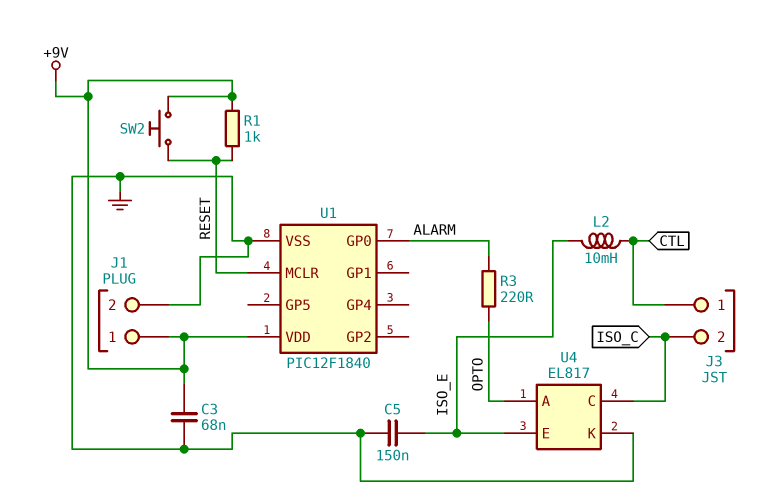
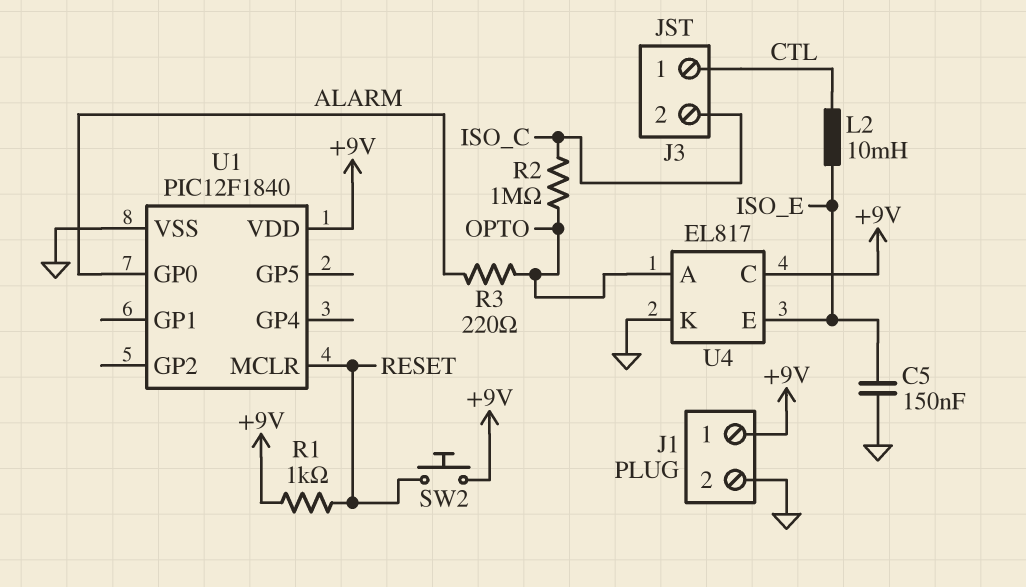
C3: 68nF (+9V, GND) -> none
R2: none -> 1M (ISO_C, OPTO)
U4 pin C: ISO_C -> +9V

